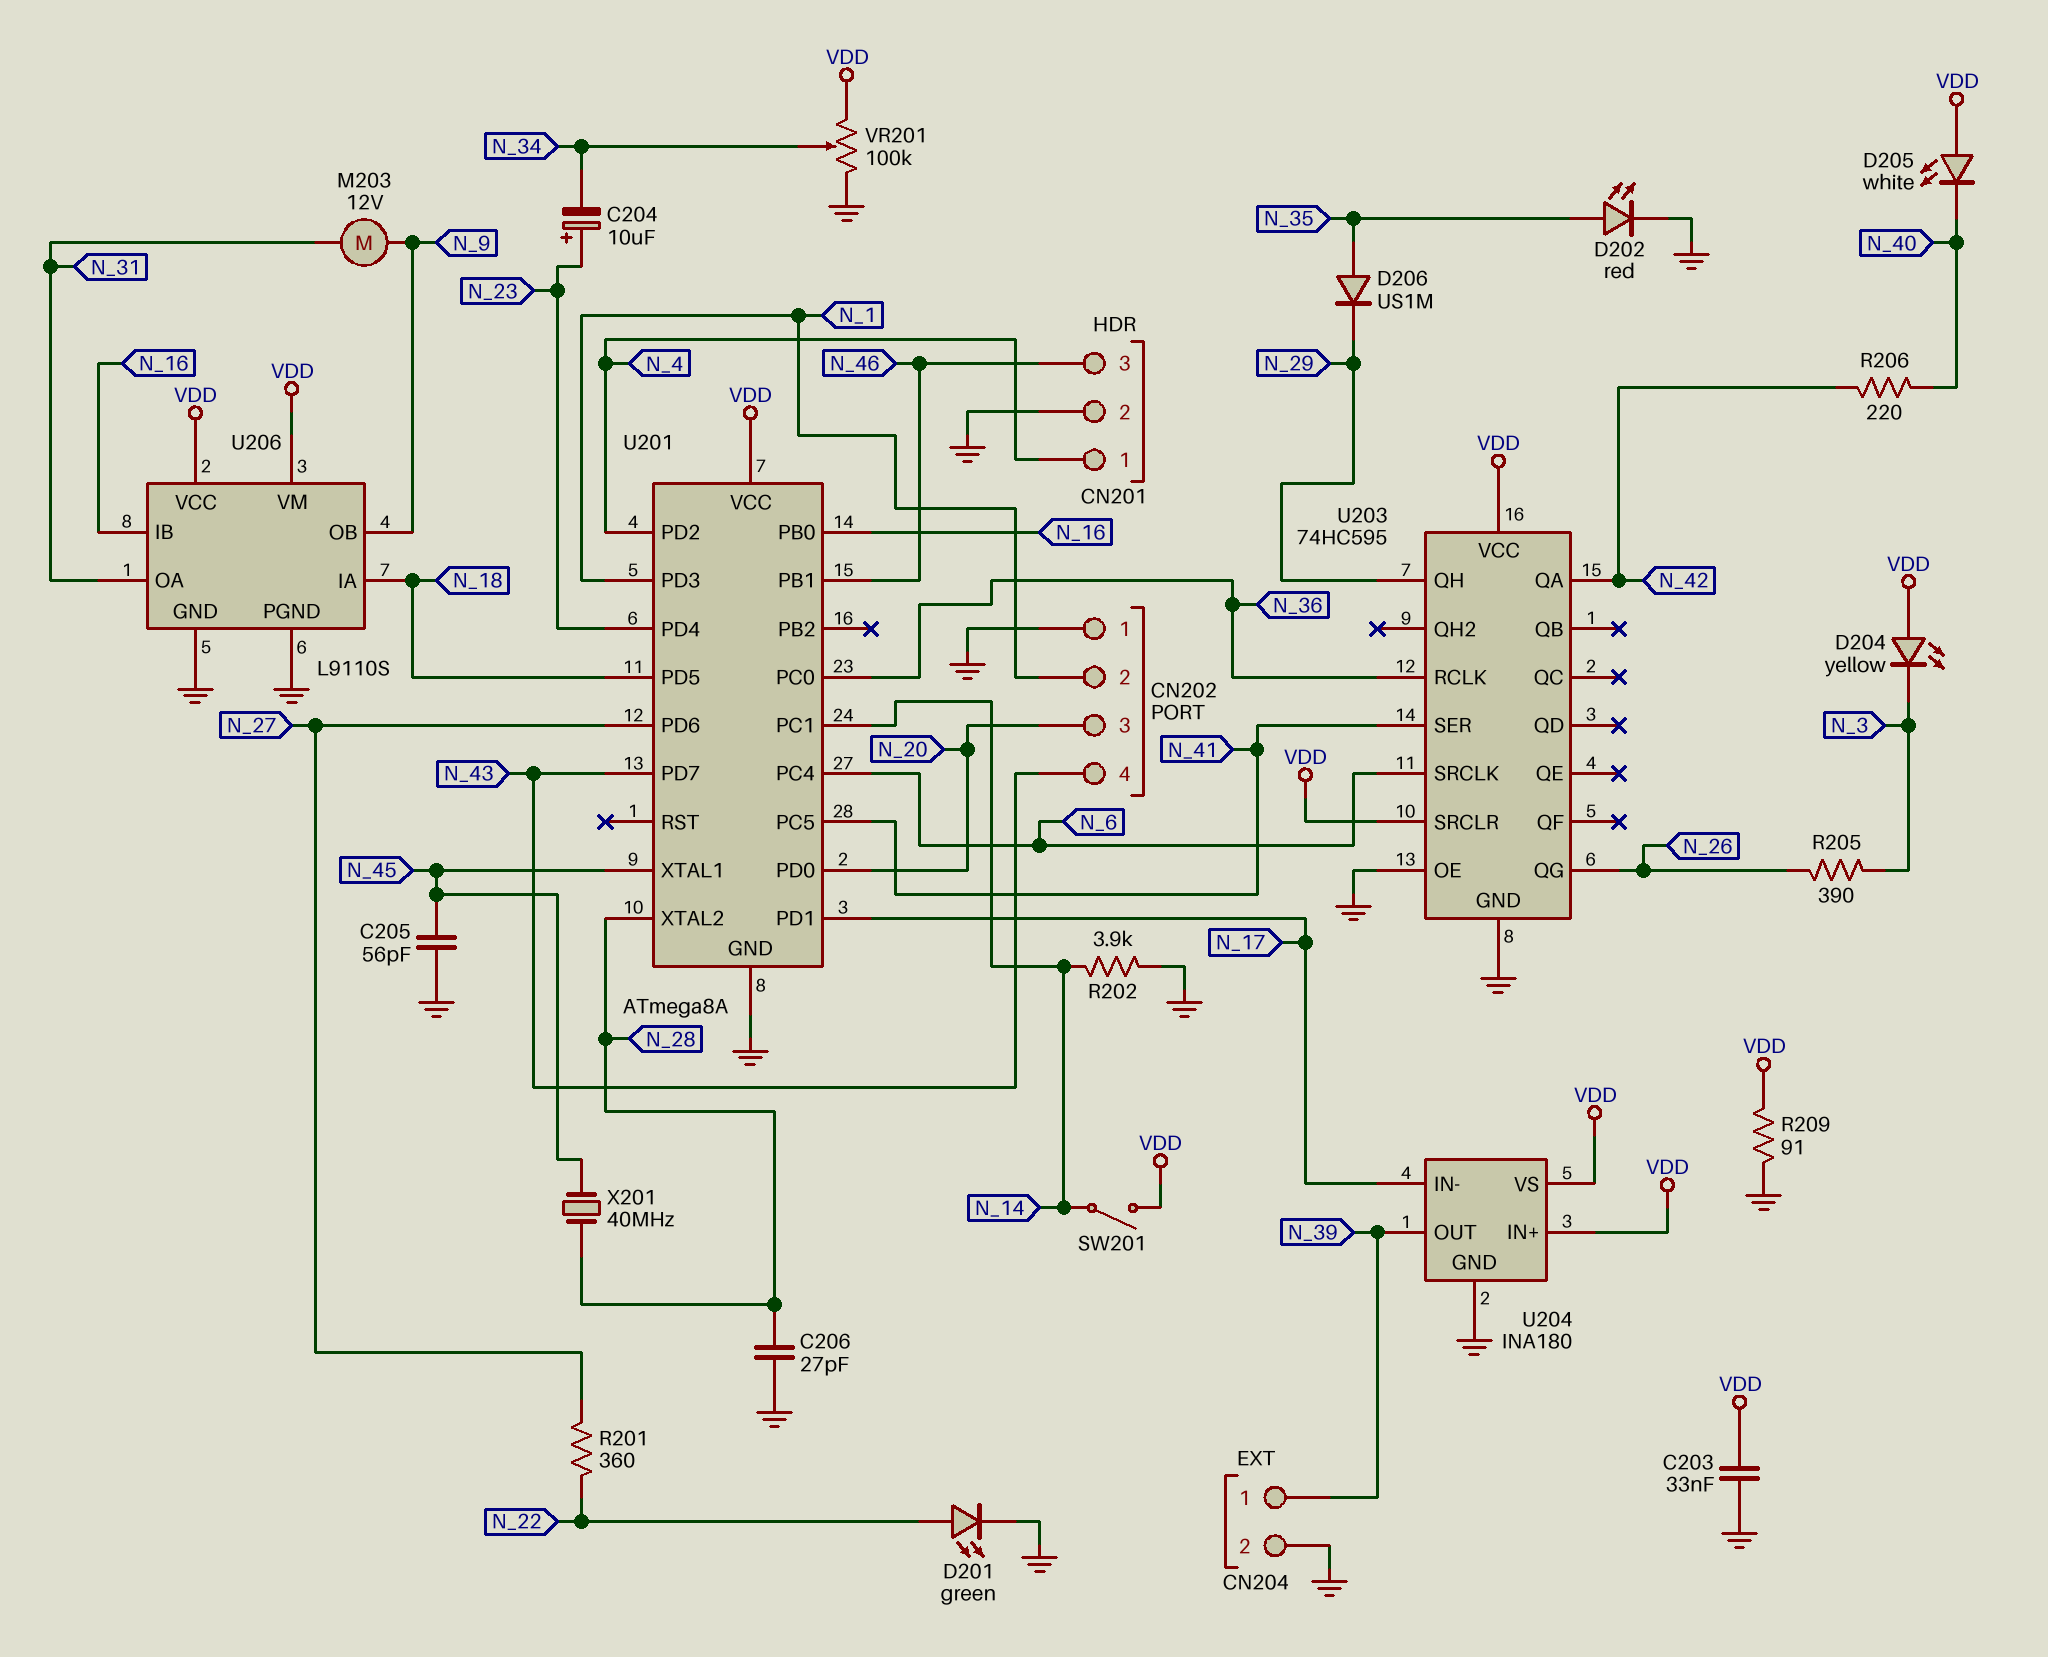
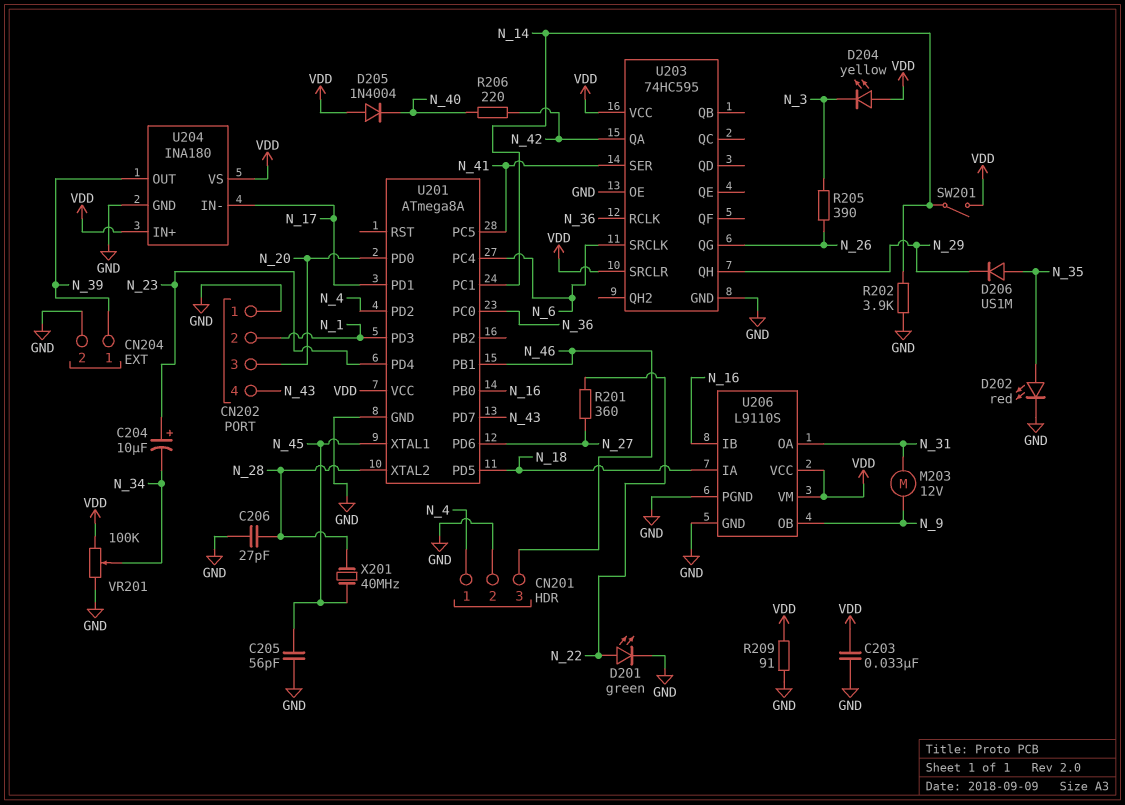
D205: LED white (A VDD, K N_40) -> diode 1N4004 (A VDD, K N_40)

